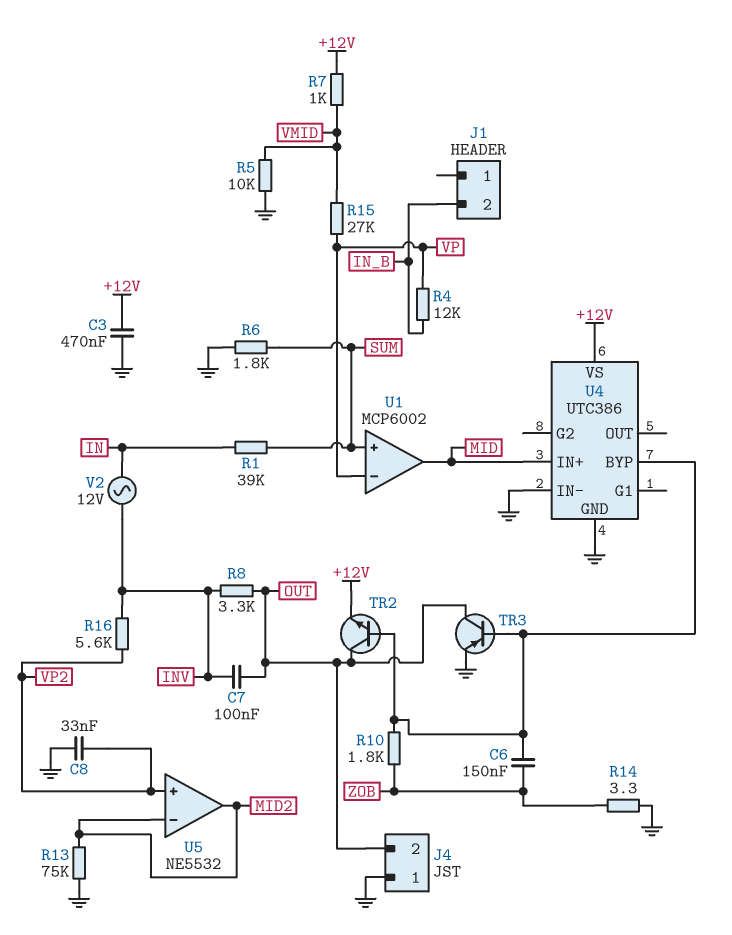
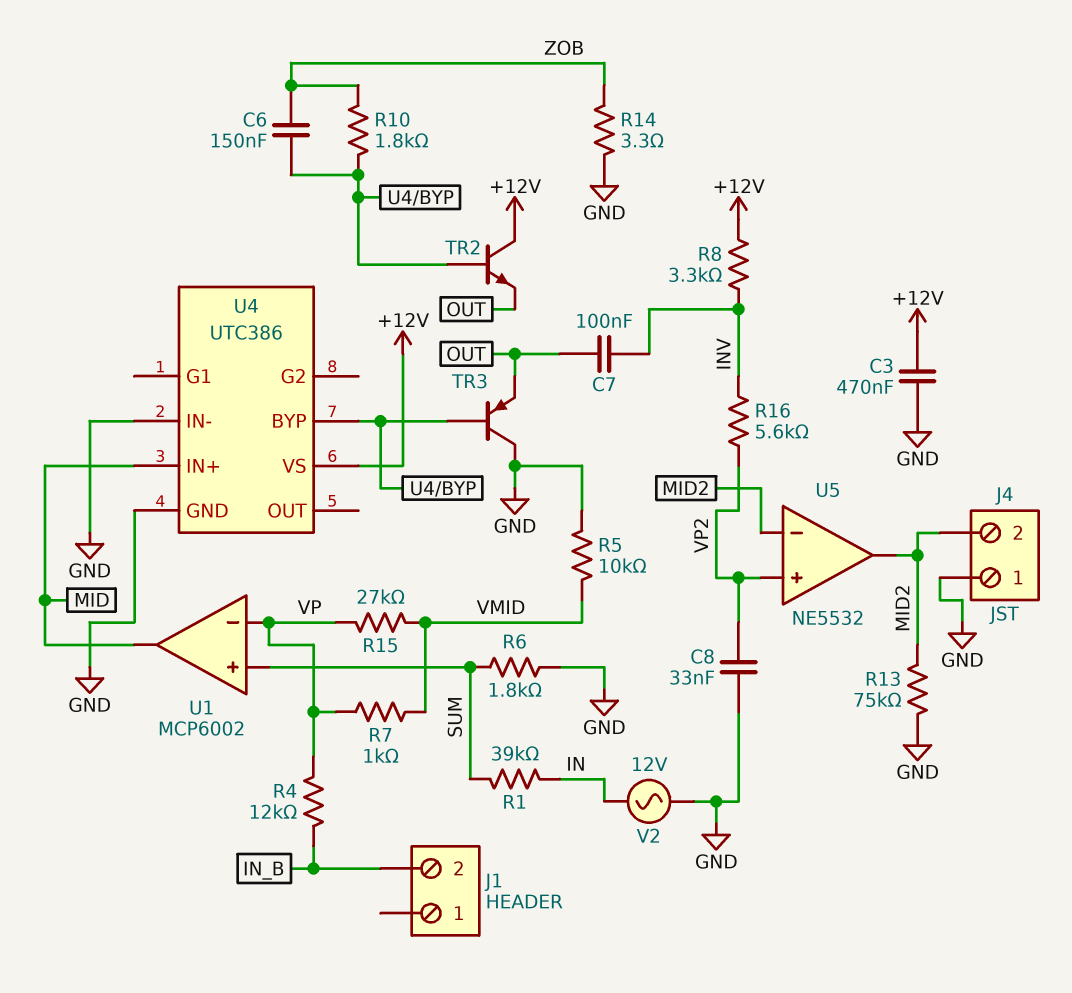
J4 pin 2: OUT -> MID2
R7: 1k (+12V, VMID) -> 1k (VMID, VP)
R8: 3.3k (INV, OUT) -> 3.3k (+12V, INV)
TR2: NPN (B U4/BYP, C OUT, E +12V) -> NPN (B U4/BYP, C +12V, E OUT)
TR3: PNP (B U4/BYP, C OUT, E GND) -> PNP (B U4/BYP, C GND, E OUT)
V2: AC 12V (IN, INV) -> AC 12V (GND, IN)

